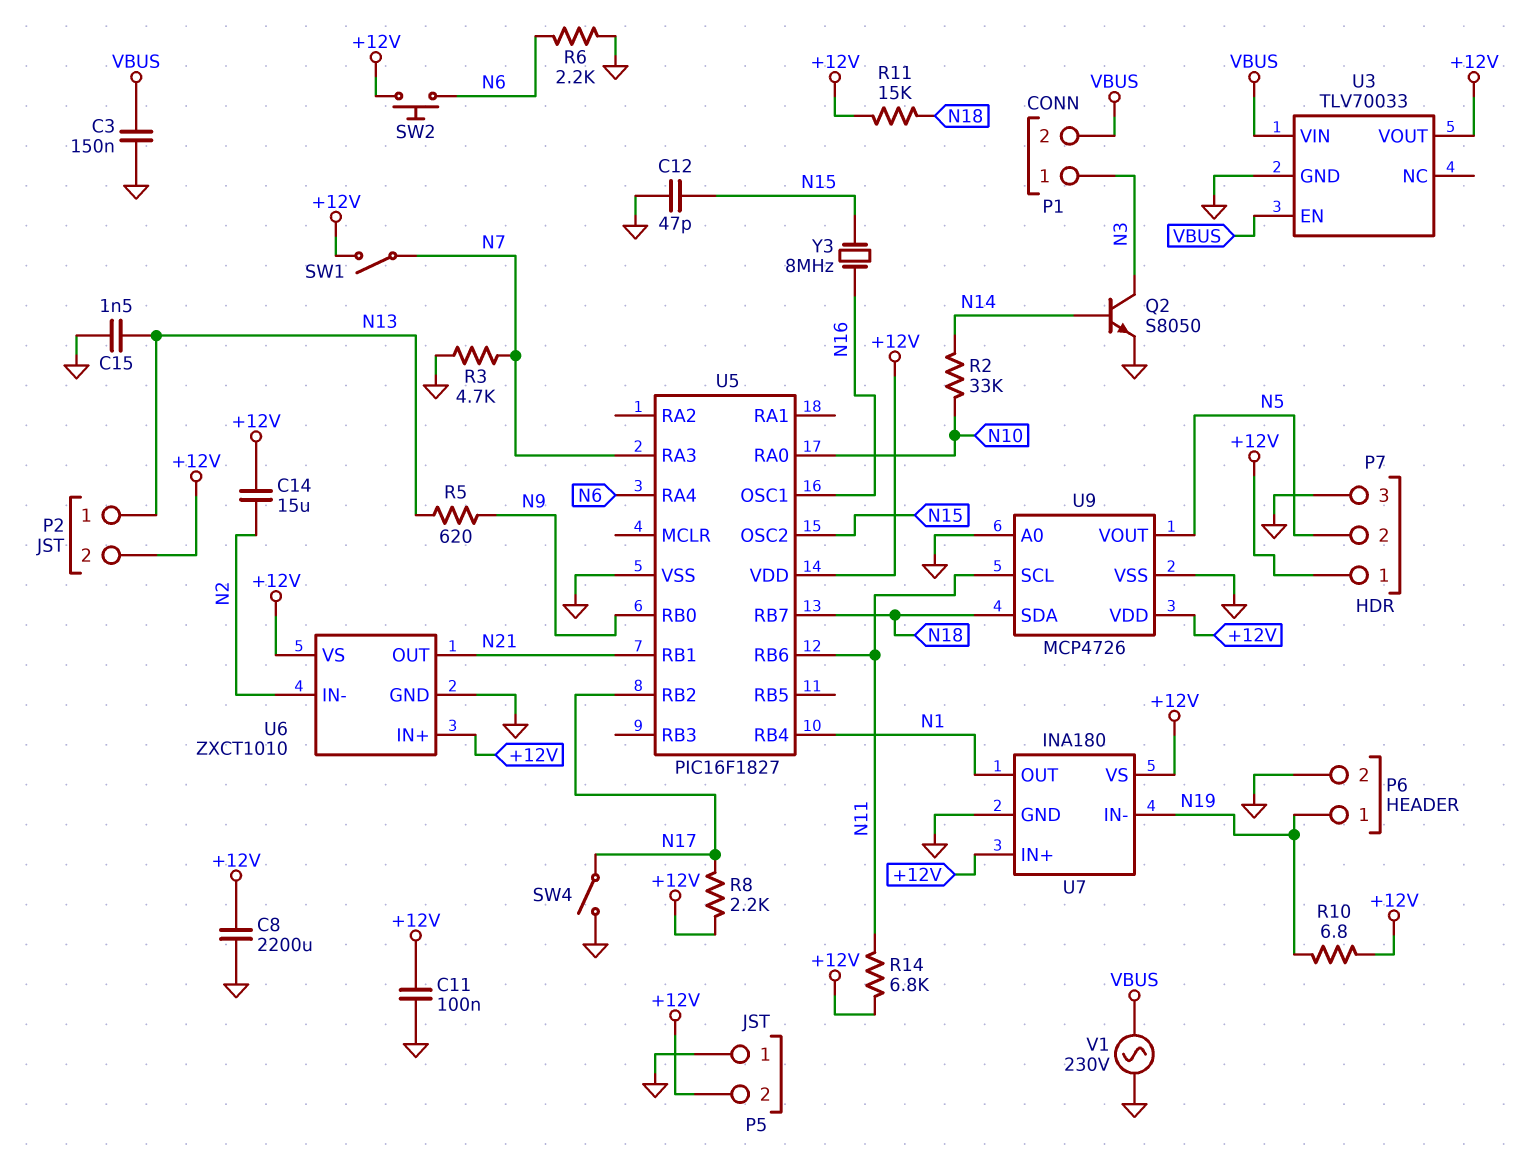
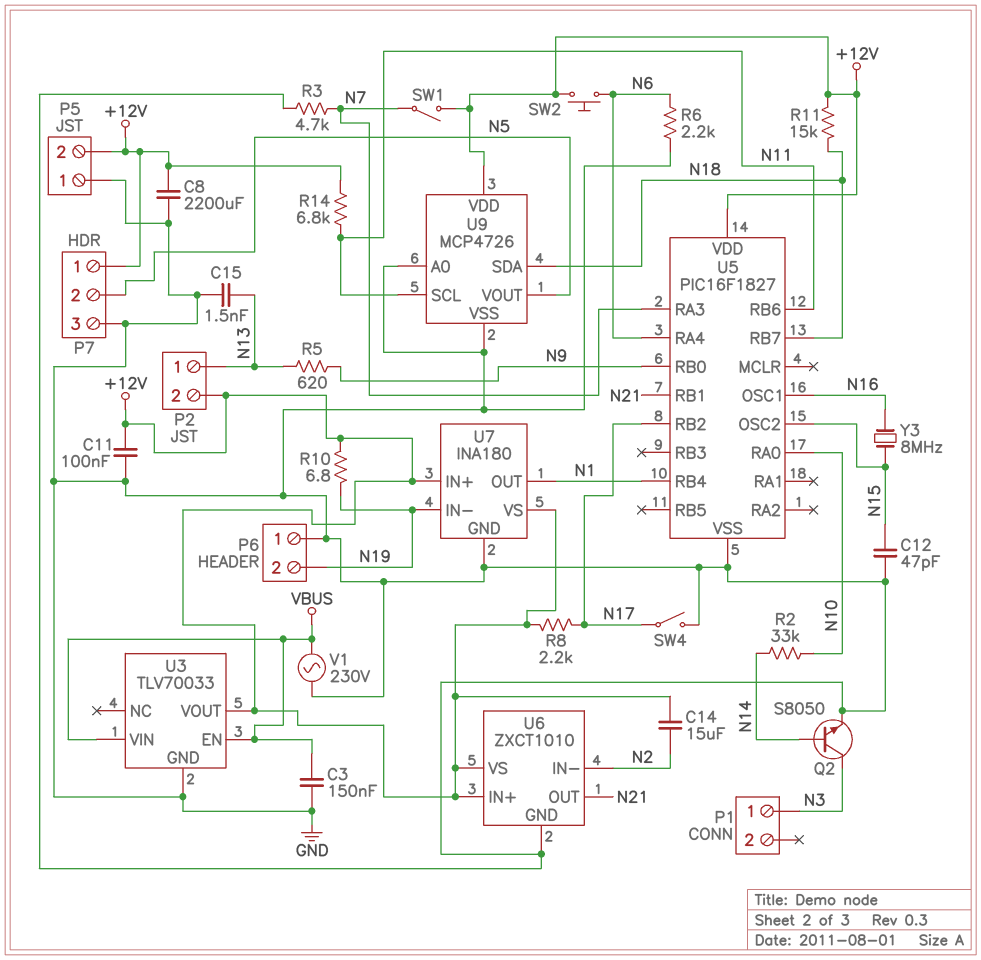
P1 pin 2: VBUS -> none
P6 pin 1: N19 -> GND
P6 pin 2: GND -> N19

